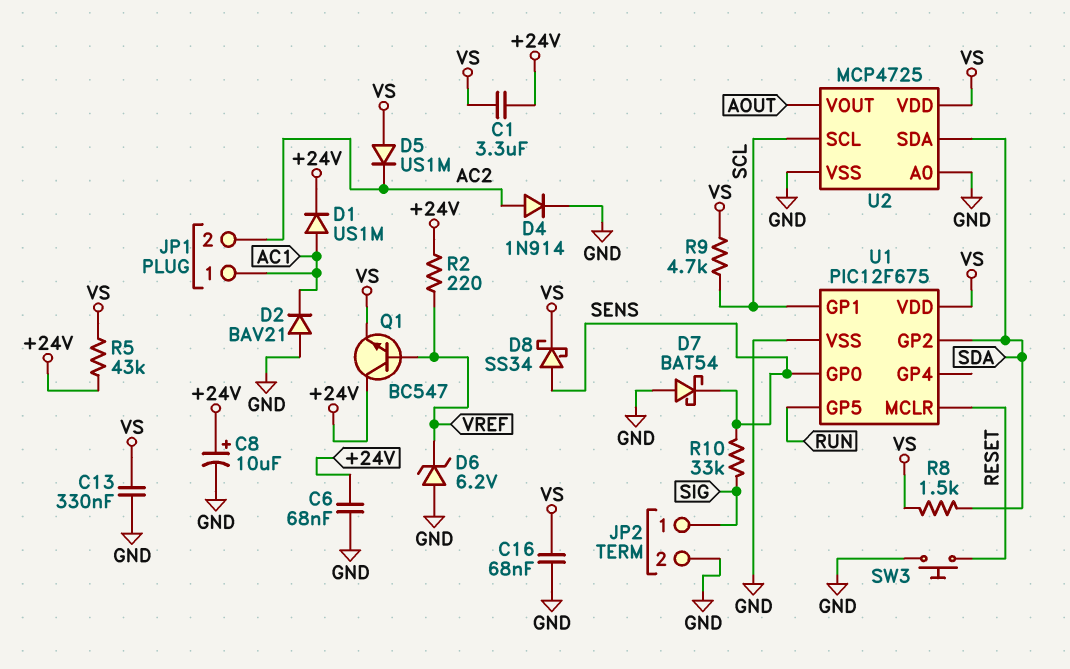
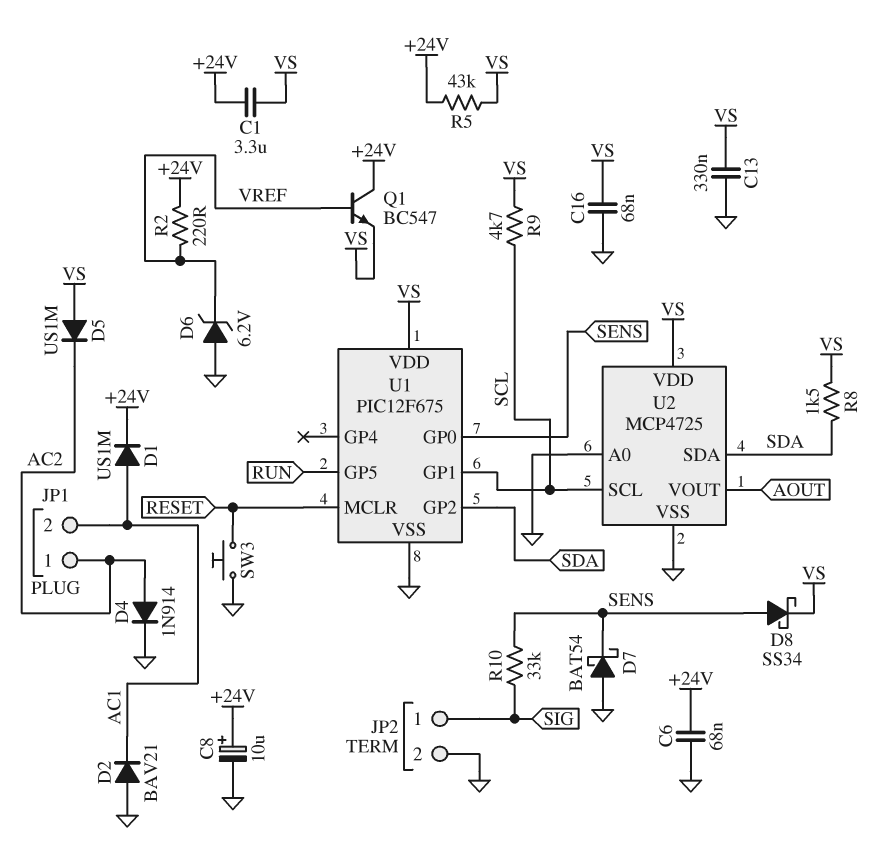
JP1 pin 1: AC1 -> AC2
JP1 pin 2: AC2 -> AC1

